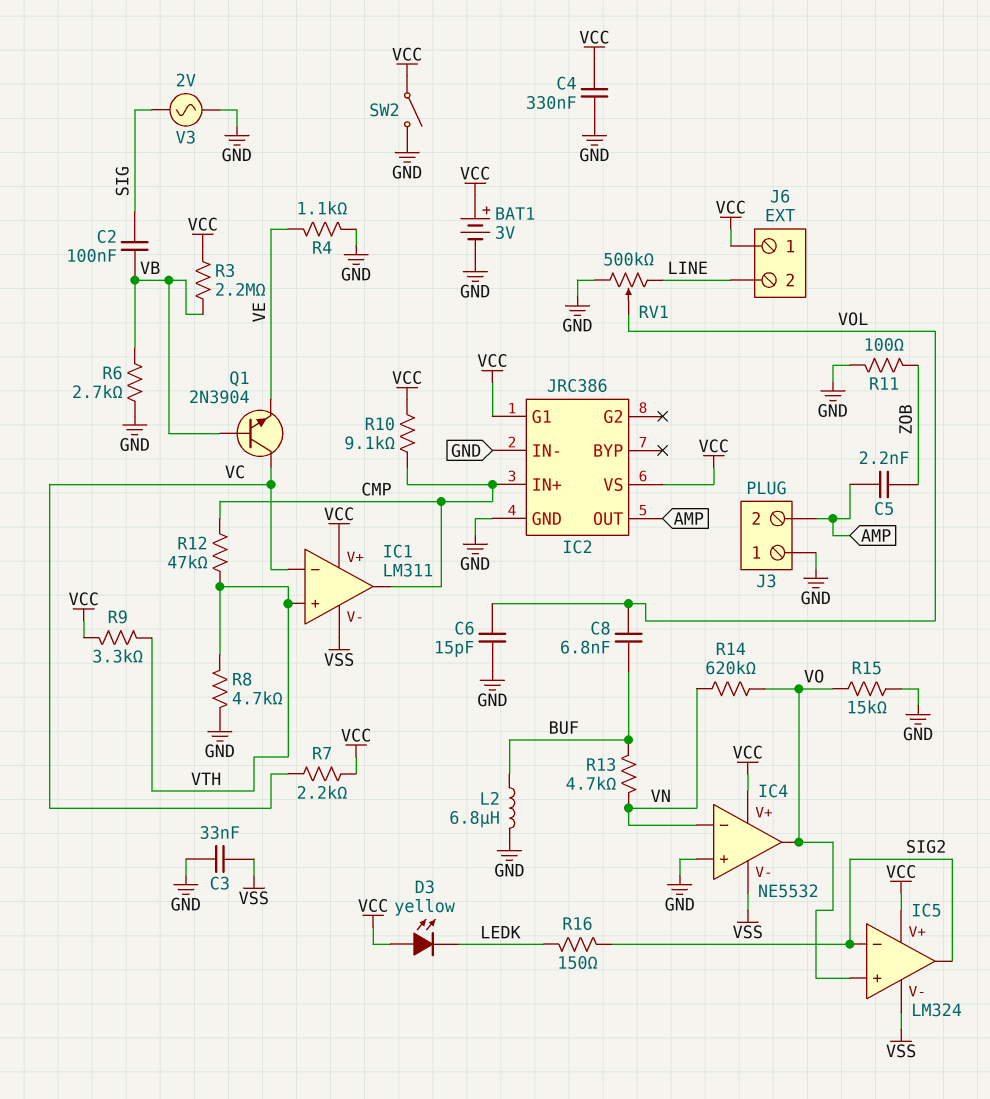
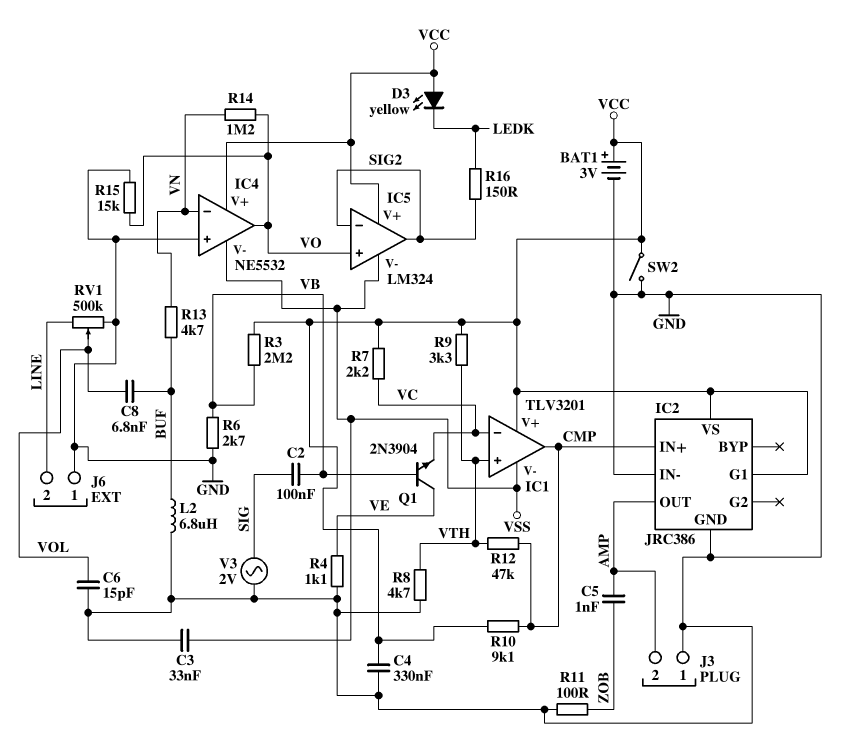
C5: 2.2nF (AMP, ZOB) -> 1nF (AMP, ZOB)
IC1: LM311 -> TLV3201
J6 pin 1: VCC -> GND
Q1: NPN 2N3904 (B VB, C VC, E VE) -> NPN 2N3904 (B VB, C VE, E VC)
R14: 620k (VN, VO) -> 1.2M (VN, VO)

